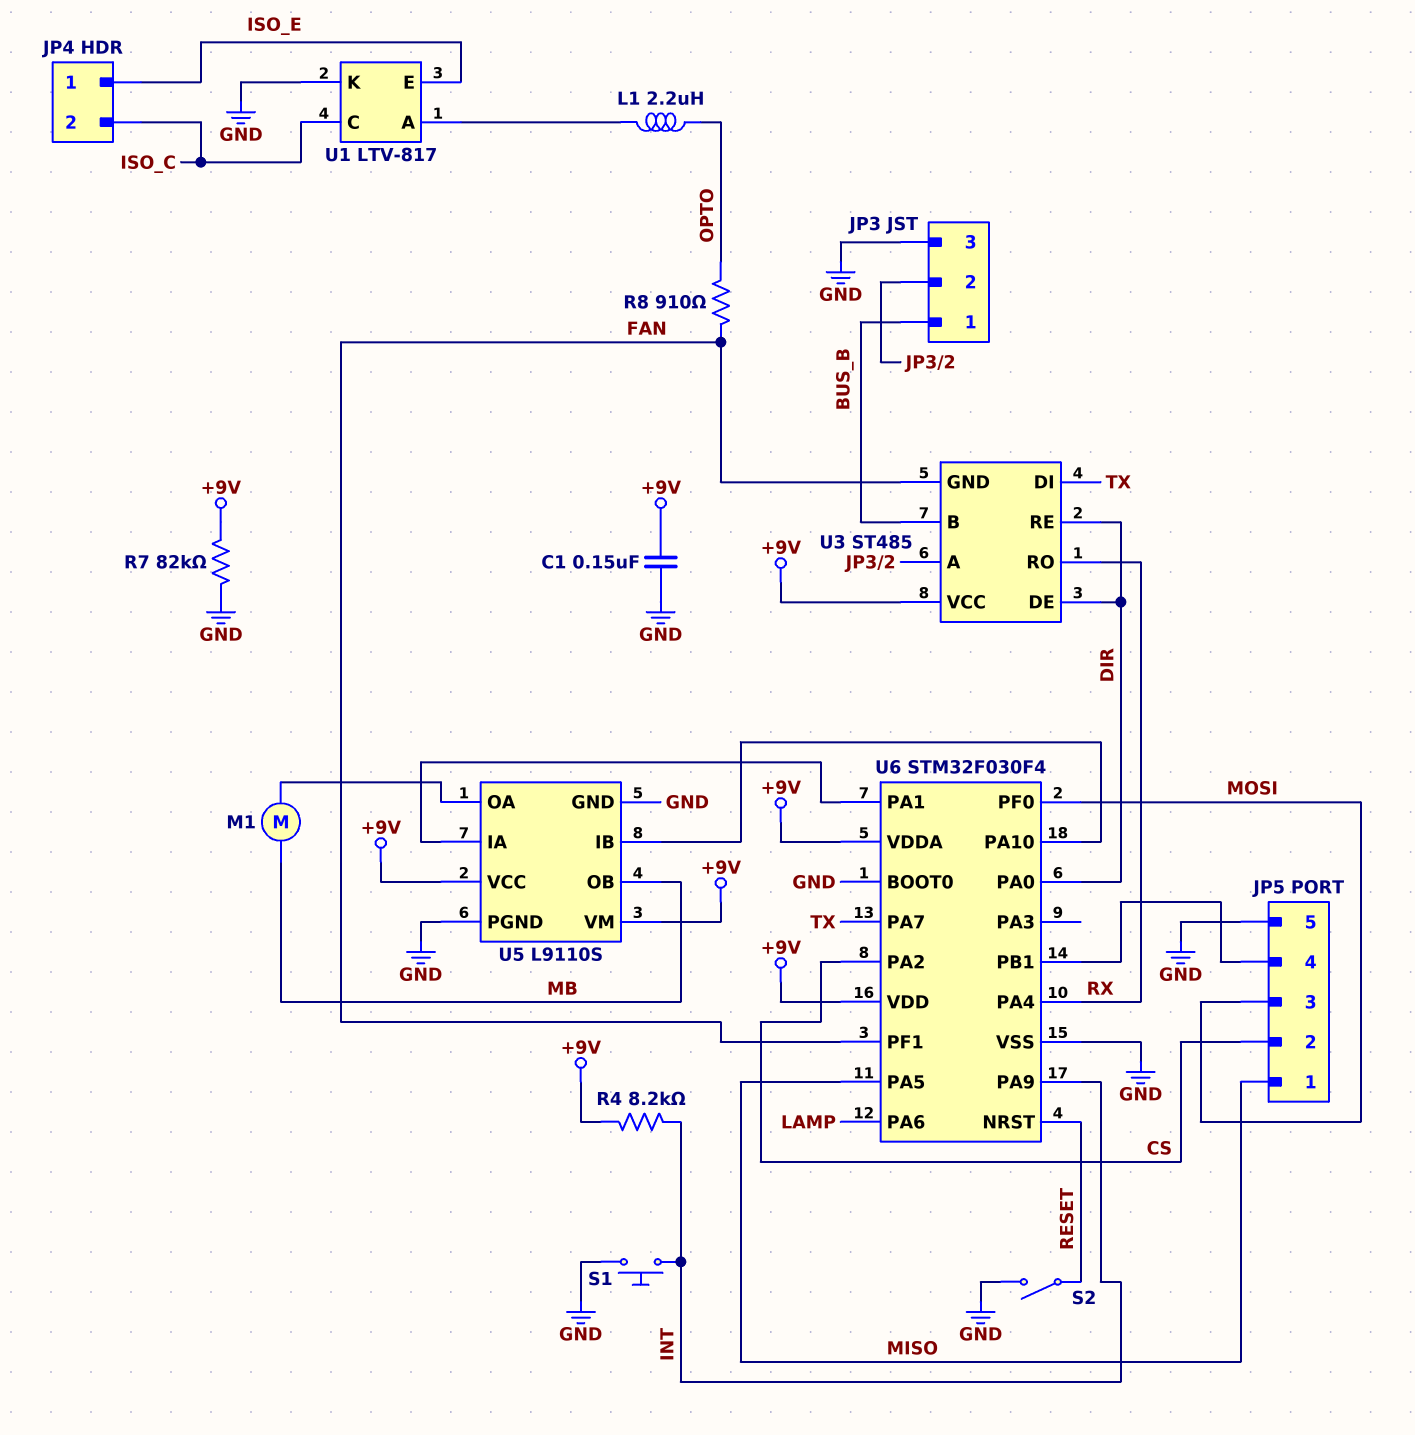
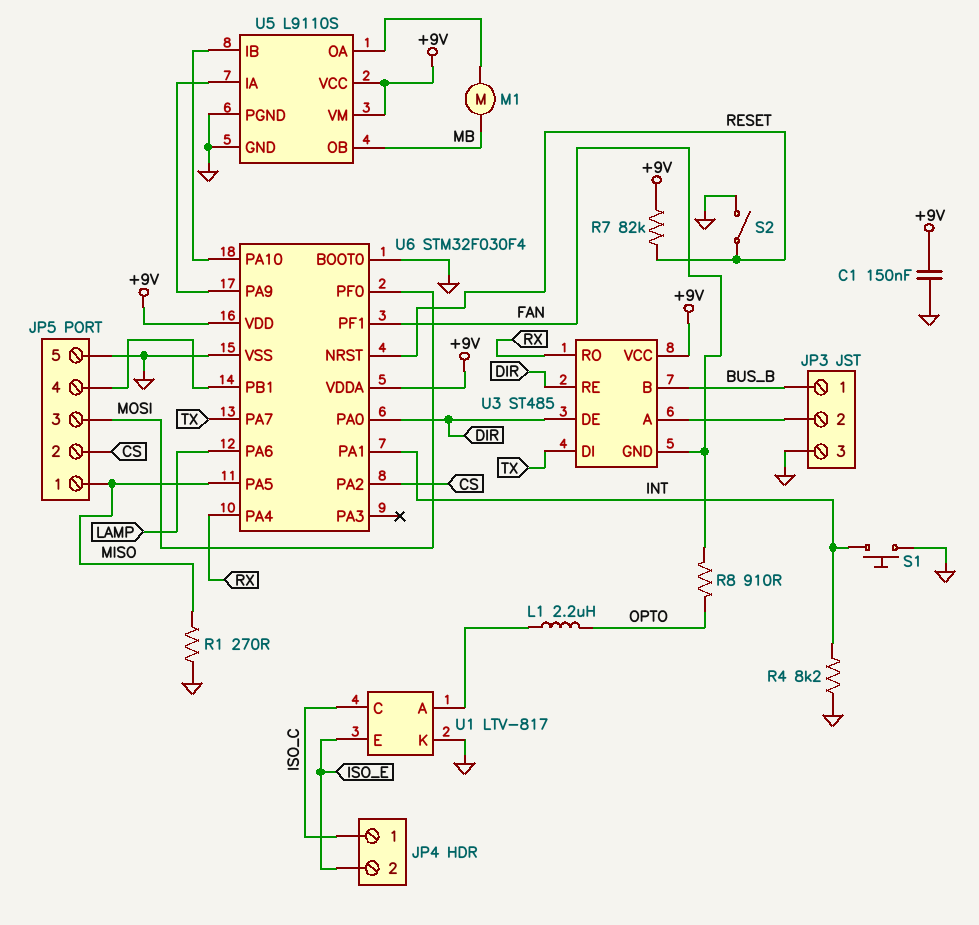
JP4 pin 1: ISO_E -> ISO_C
JP4 pin 2: ISO_C -> ISO_E
R1: none -> 270 (GND, MISO)
R4: 8.2k (+9V, INT) -> 8.2k (GND, INT)
R7: 82k (+9V, GND) -> 82k (+9V, RESET)
U6 pin PA1: U5/IA -> INT
U6 pin PA9: INT -> U5/IA

